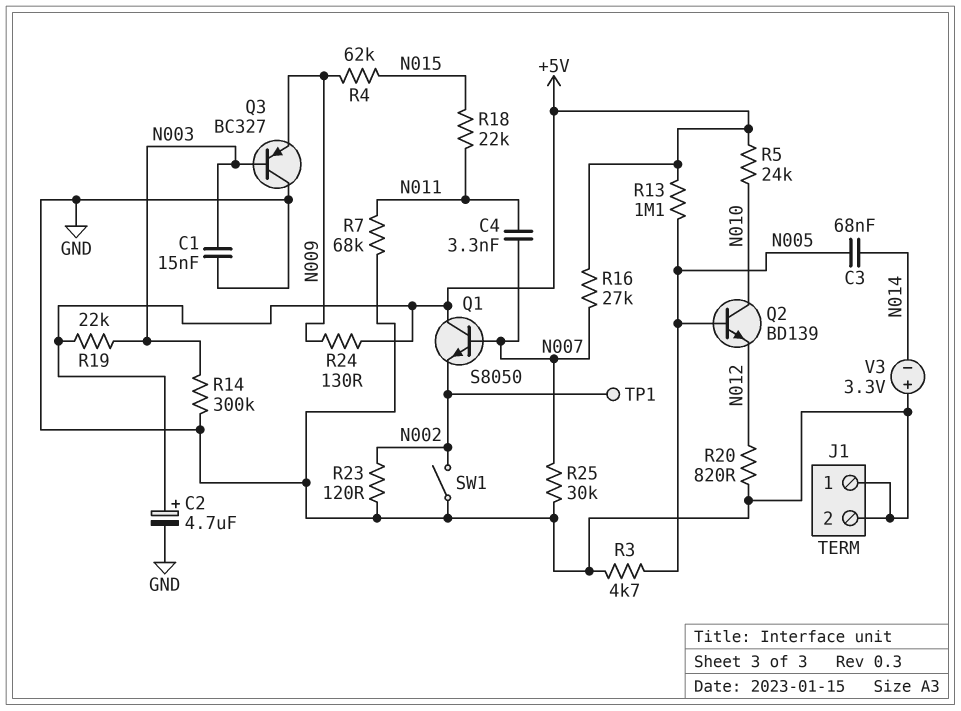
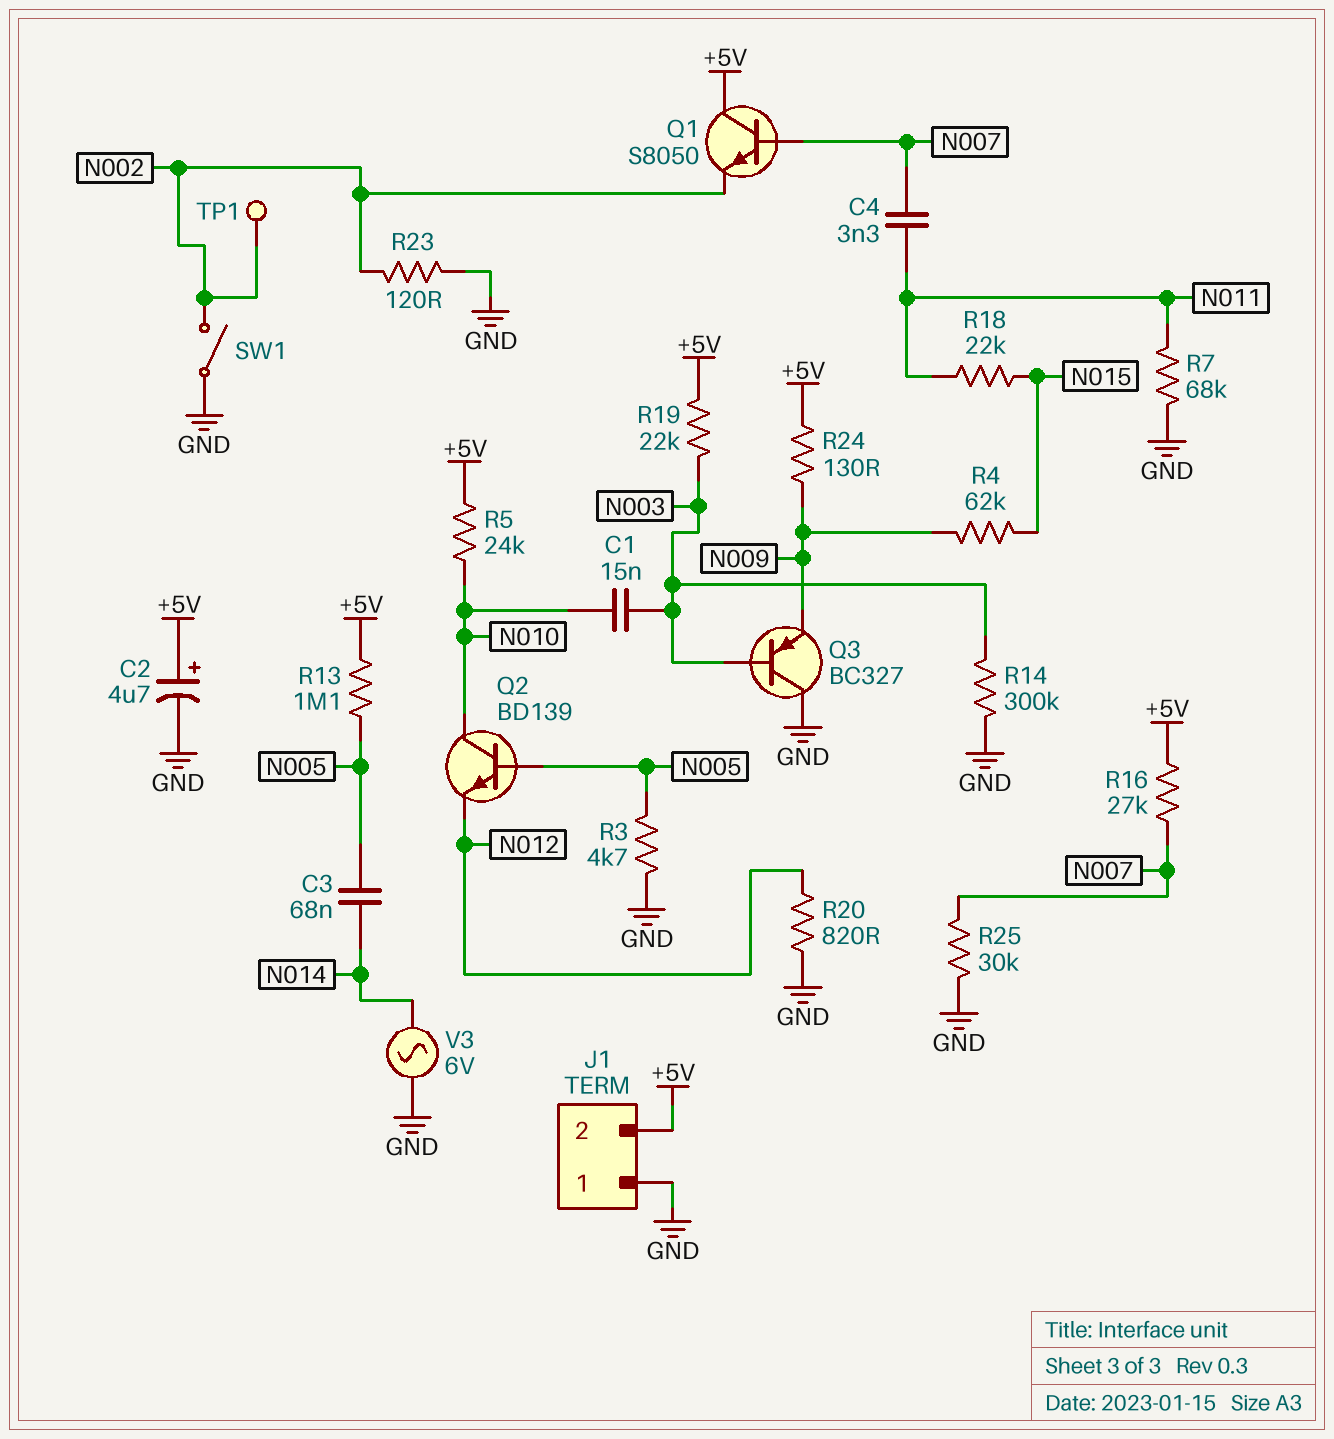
C1: 15nF (GND, N003) -> 15nF (N003, N010)
J1 pin 2: GND -> +5V
V3: 3.3V (plus GND, minus N014) -> AC 6V (GND, N014)

